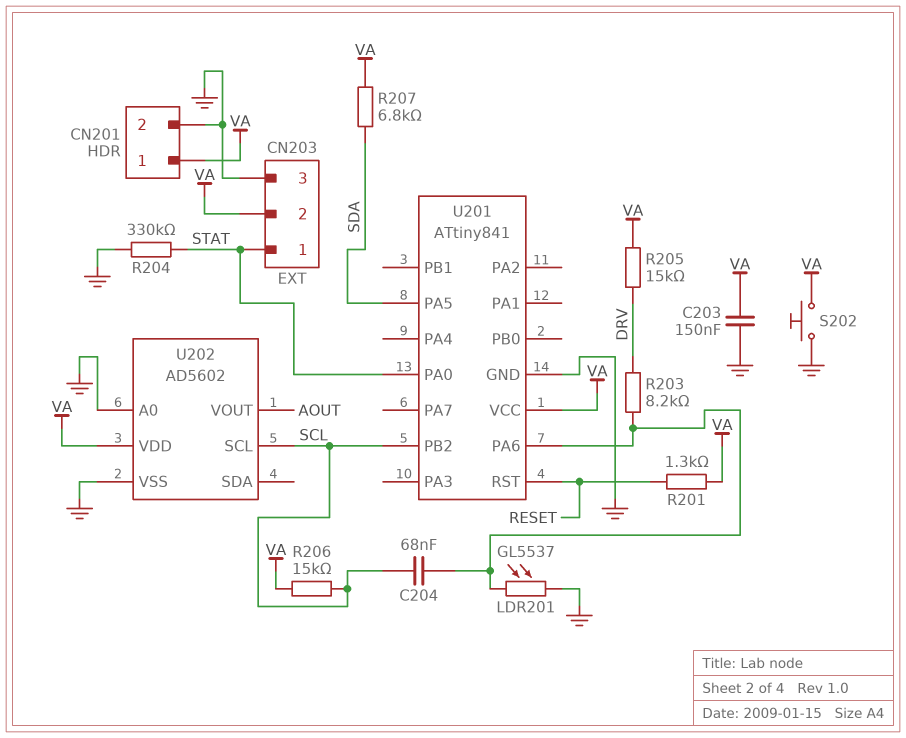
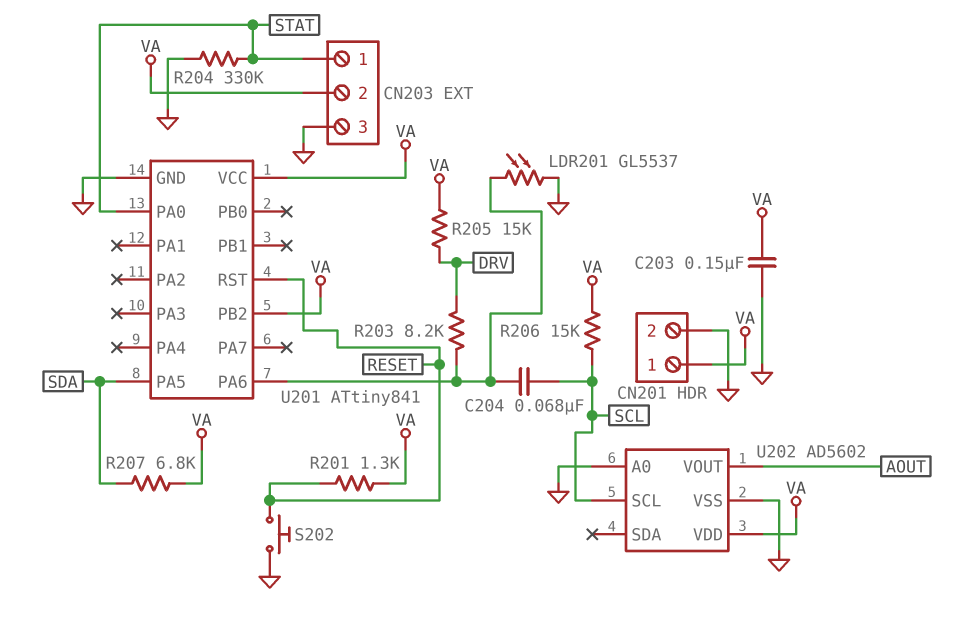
S202: button (GND, VA) -> button (GND, RESET)
U201 pin PB2: SCL -> VA

